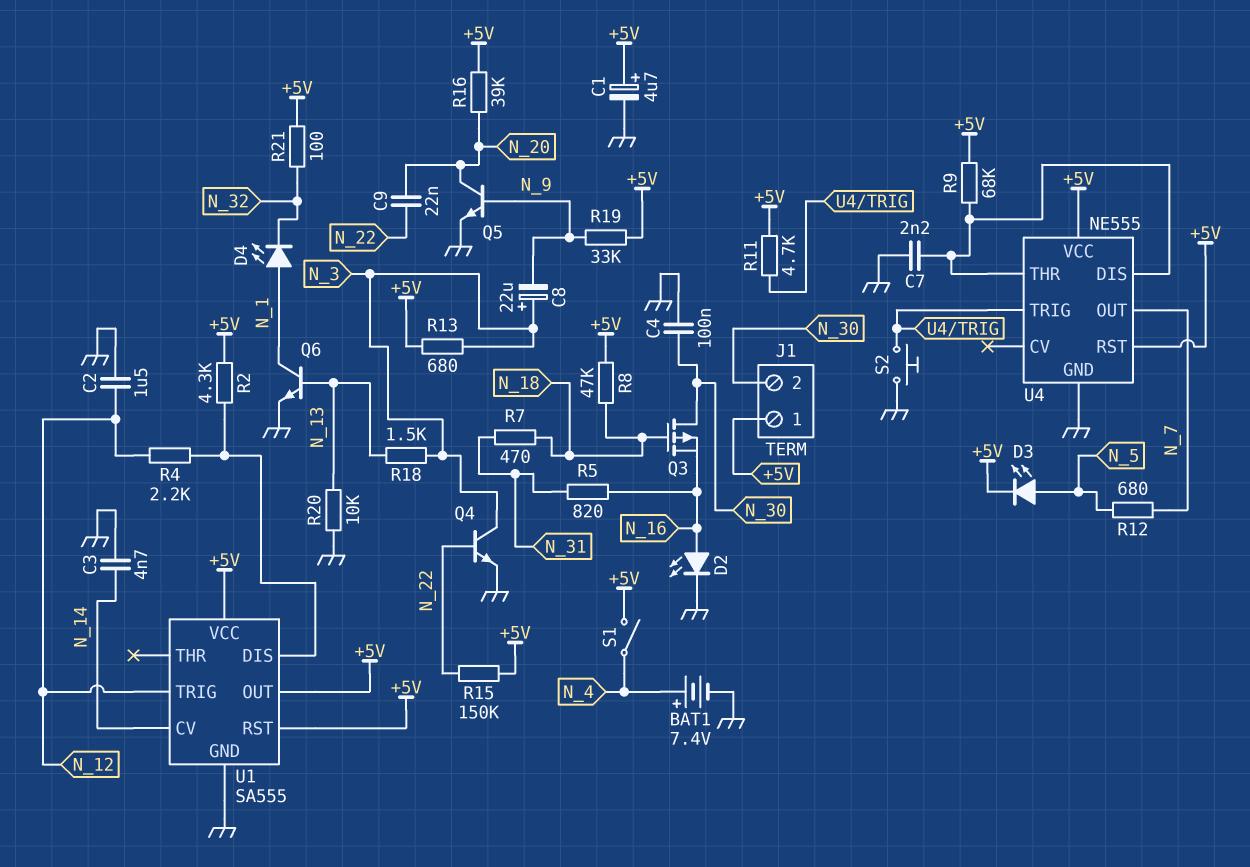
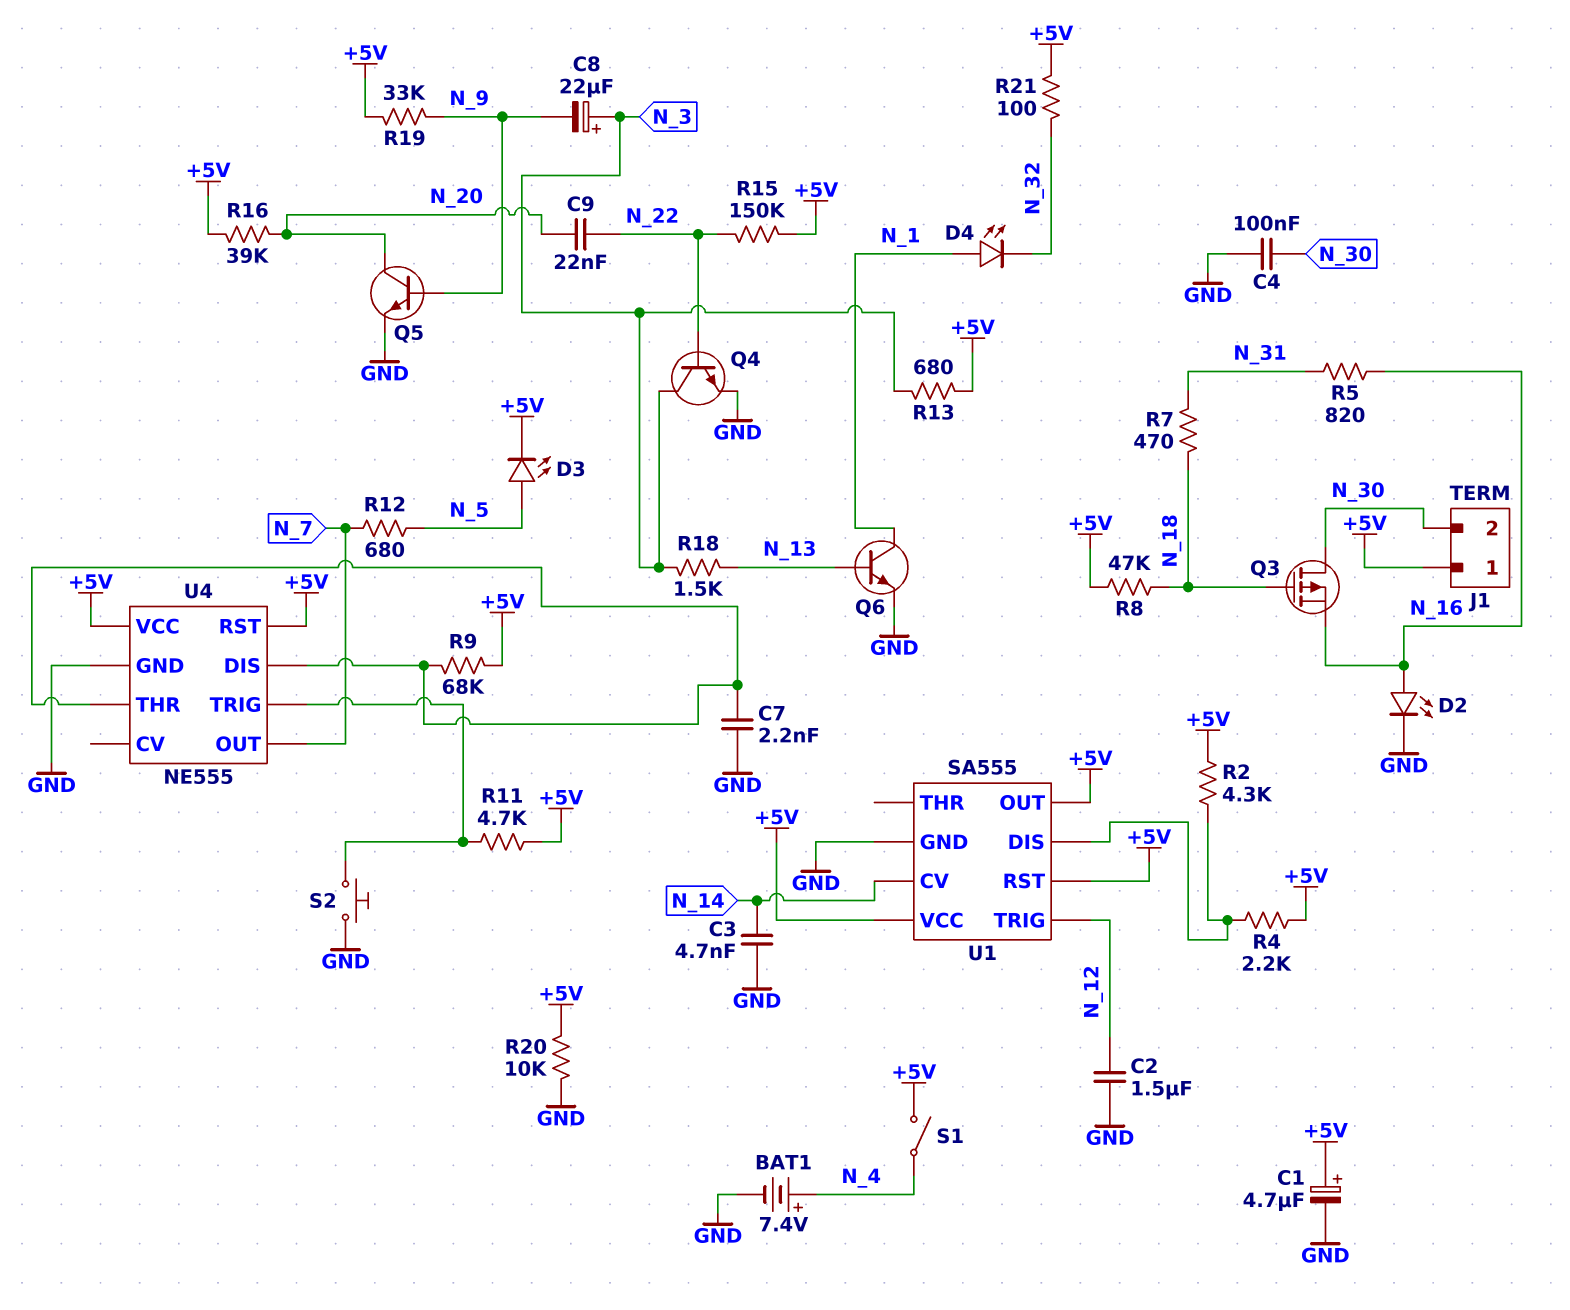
R4: 2.2k (N_12, U1/DIS) -> 2.2k (+5V, U1/DIS)
R20: 10k (GND, N_13) -> 10k (+5V, GND)

